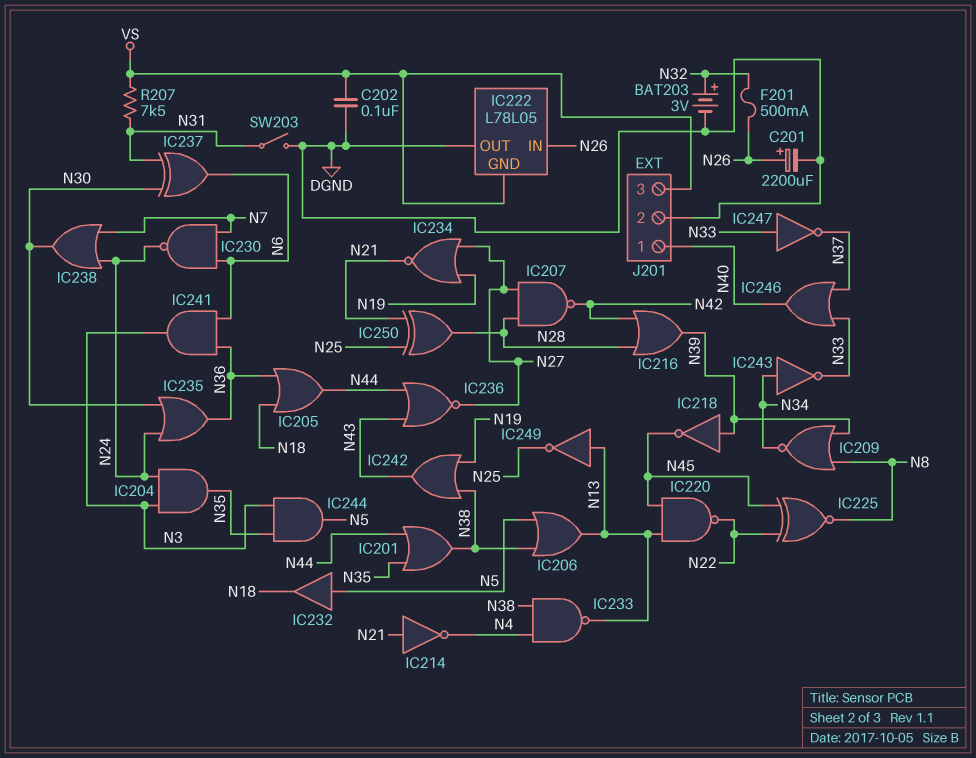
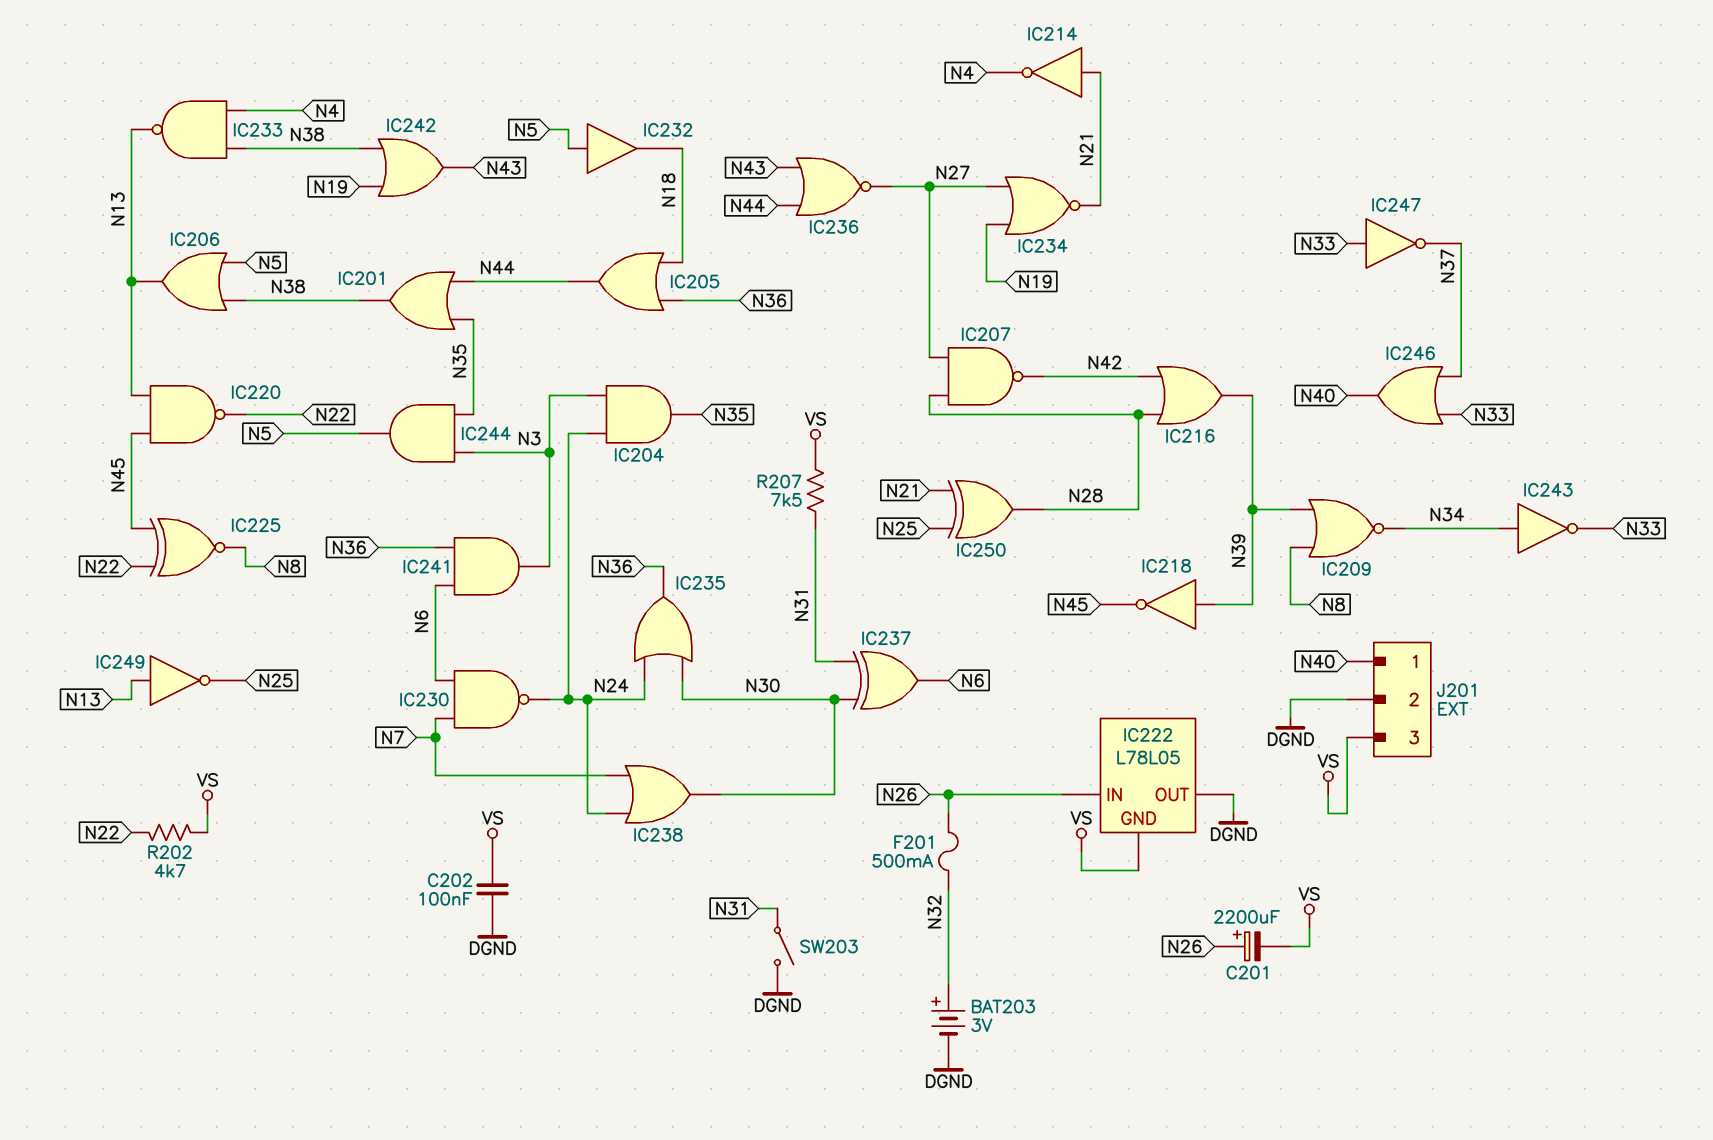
C201: 2200uF (plus N26, minus DGND) -> 2200uF (plus N26, minus VS)
R202: none -> 4.7k (N22, VS)

